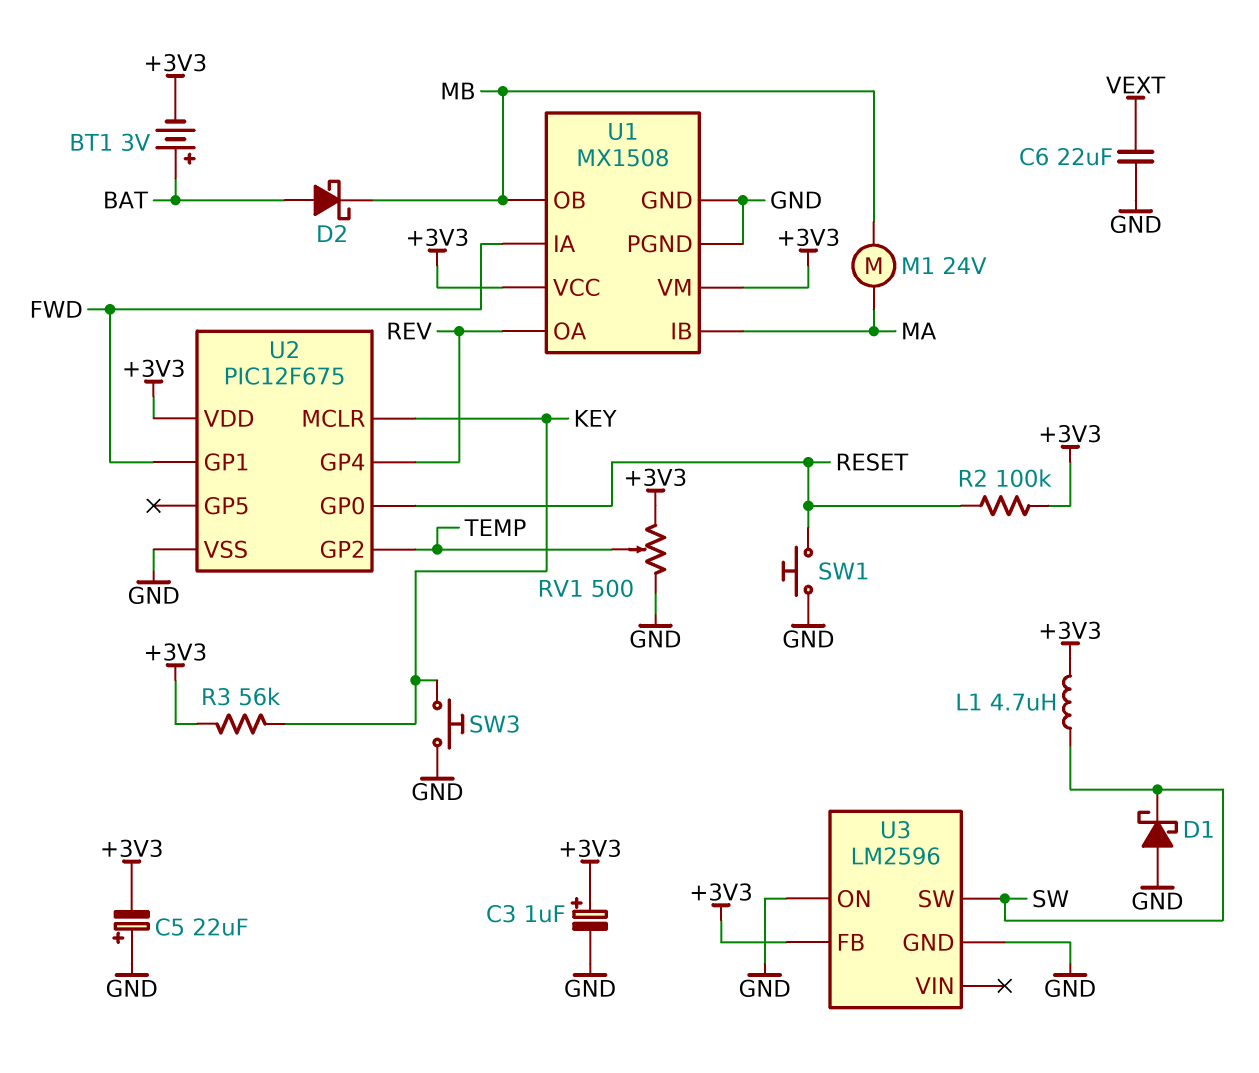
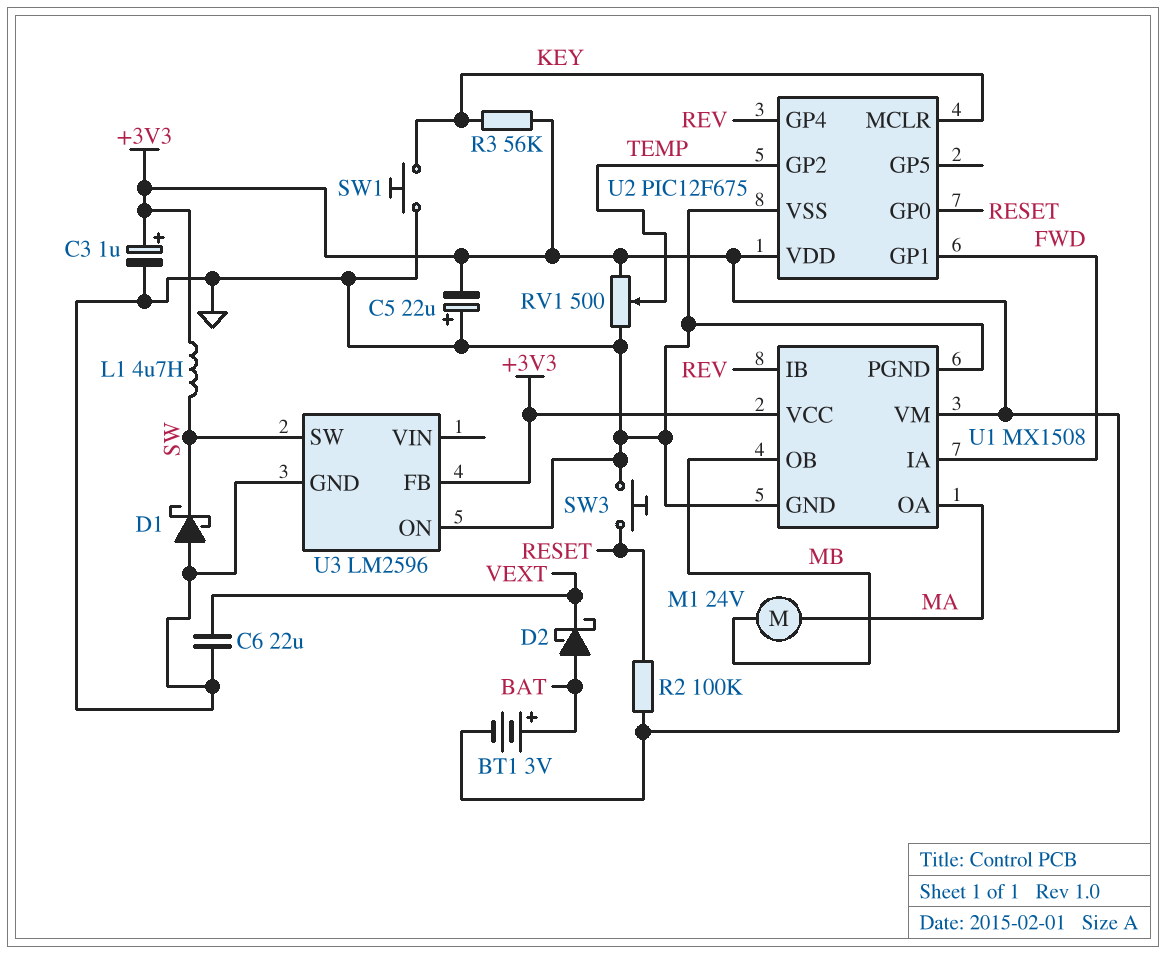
D2: schottky (A BAT, K MB) -> schottky (A BAT, K VEXT)
SW1: button (GND, RESET) -> button (GND, KEY)
SW3: button (GND, KEY) -> button (GND, RESET)
U1 pin IB: MA -> REV
U1 pin OA: REV -> MA

